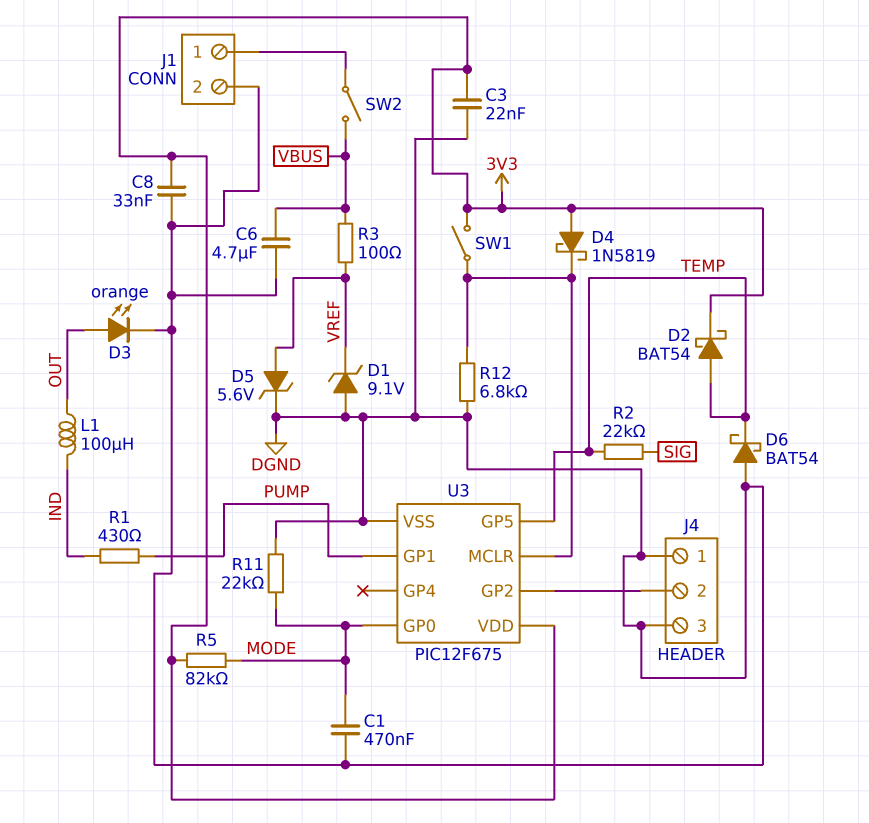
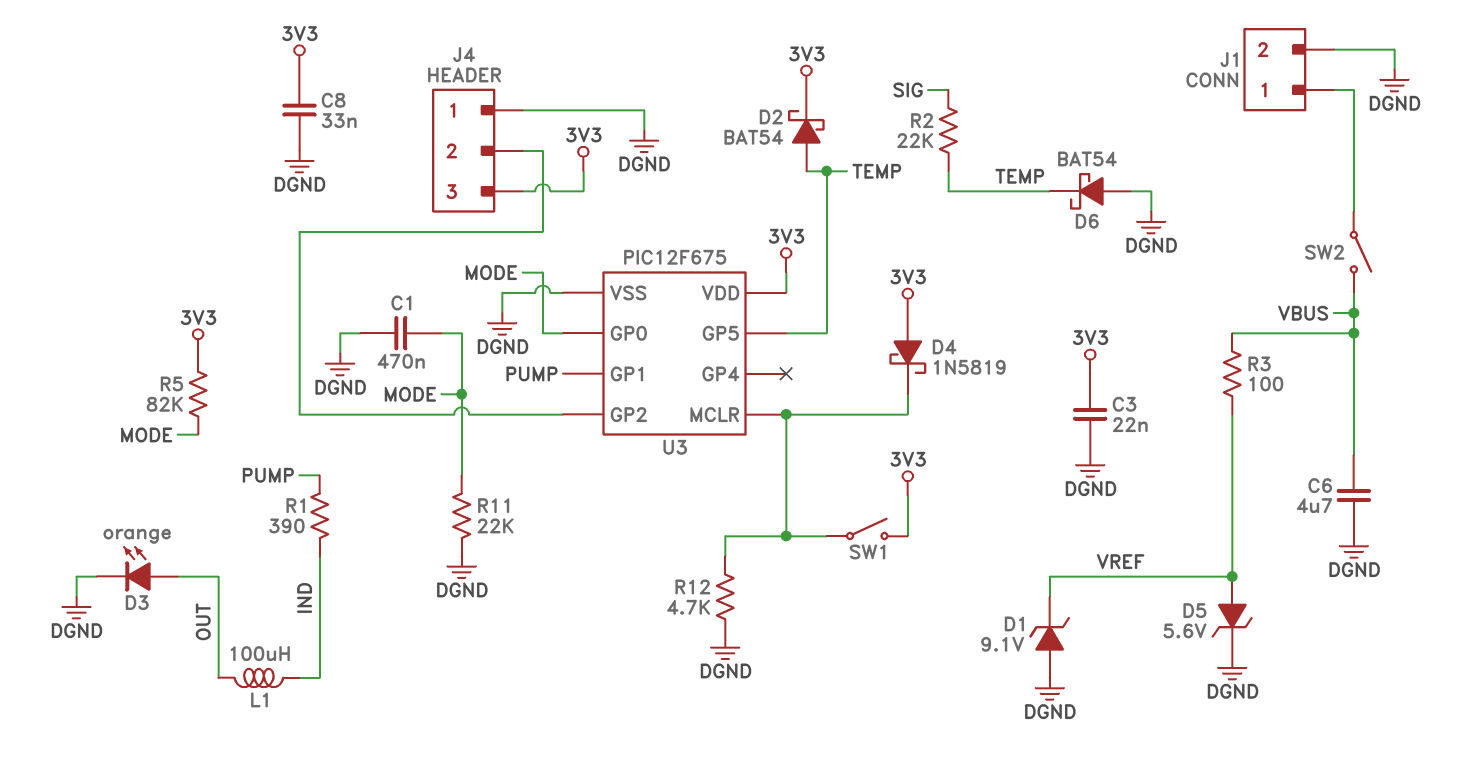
J4 pin 3: DGND -> 3V3
R1: 430 (IND, PUMP) -> 390 (IND, PUMP)
R12: 6.8k (DGND, U3/MCLR) -> 4.7k (DGND, U3/MCLR)

